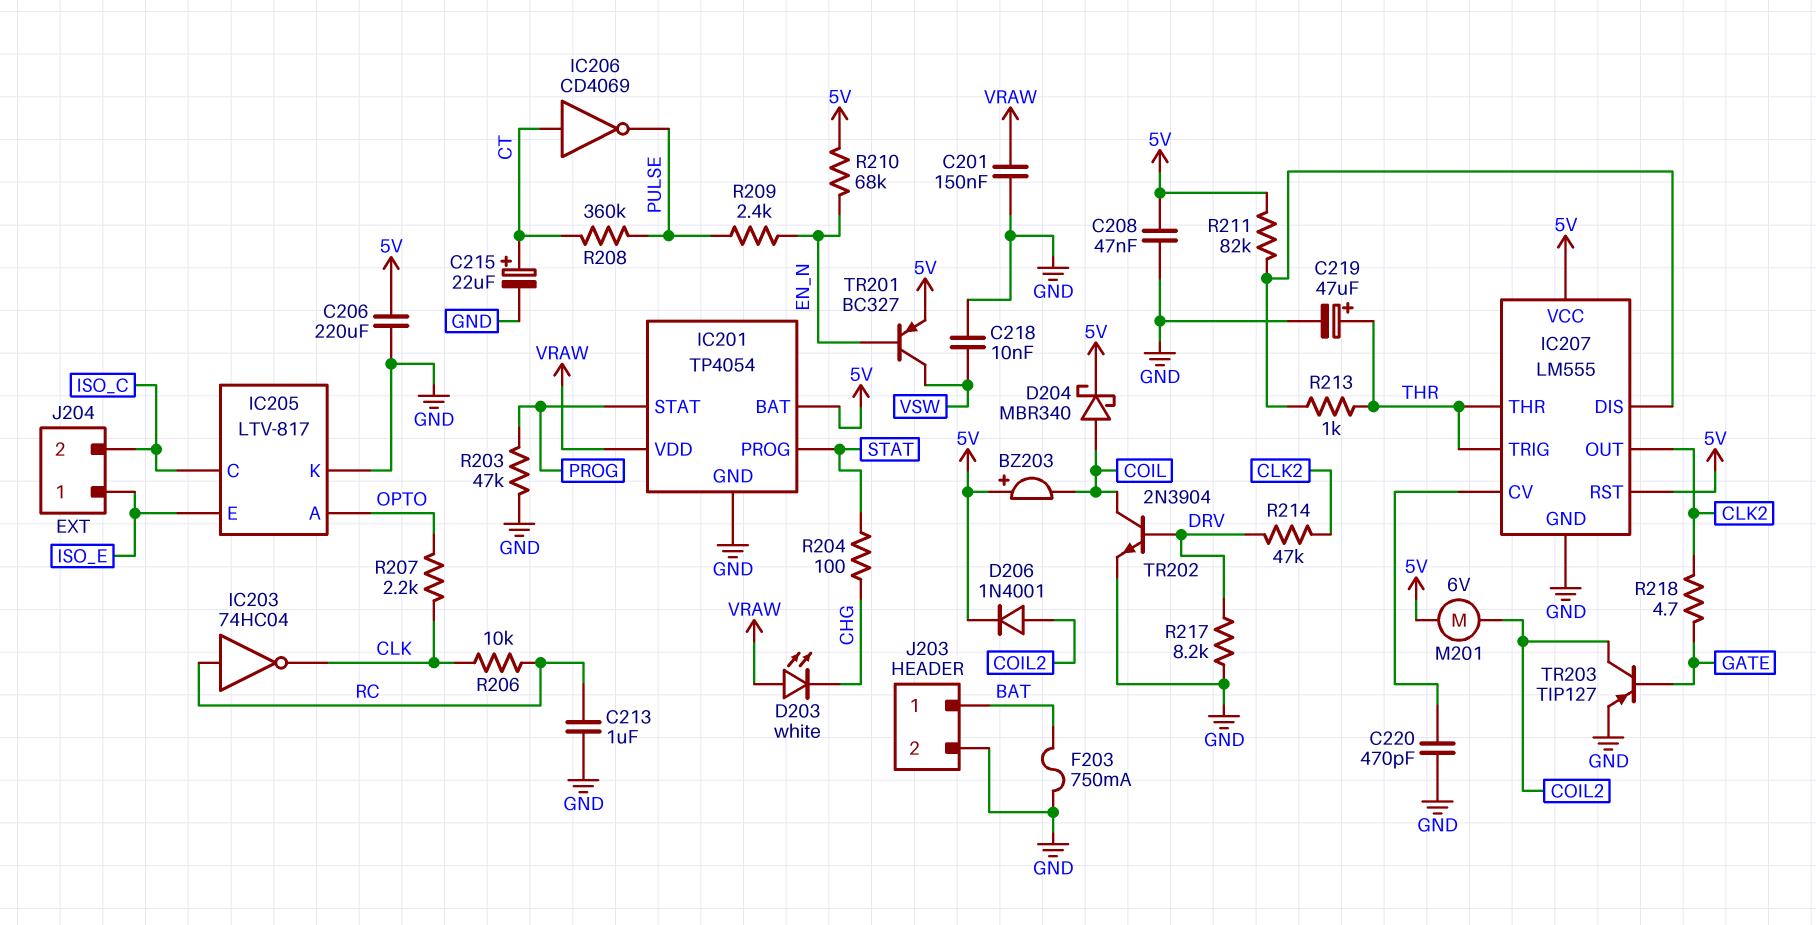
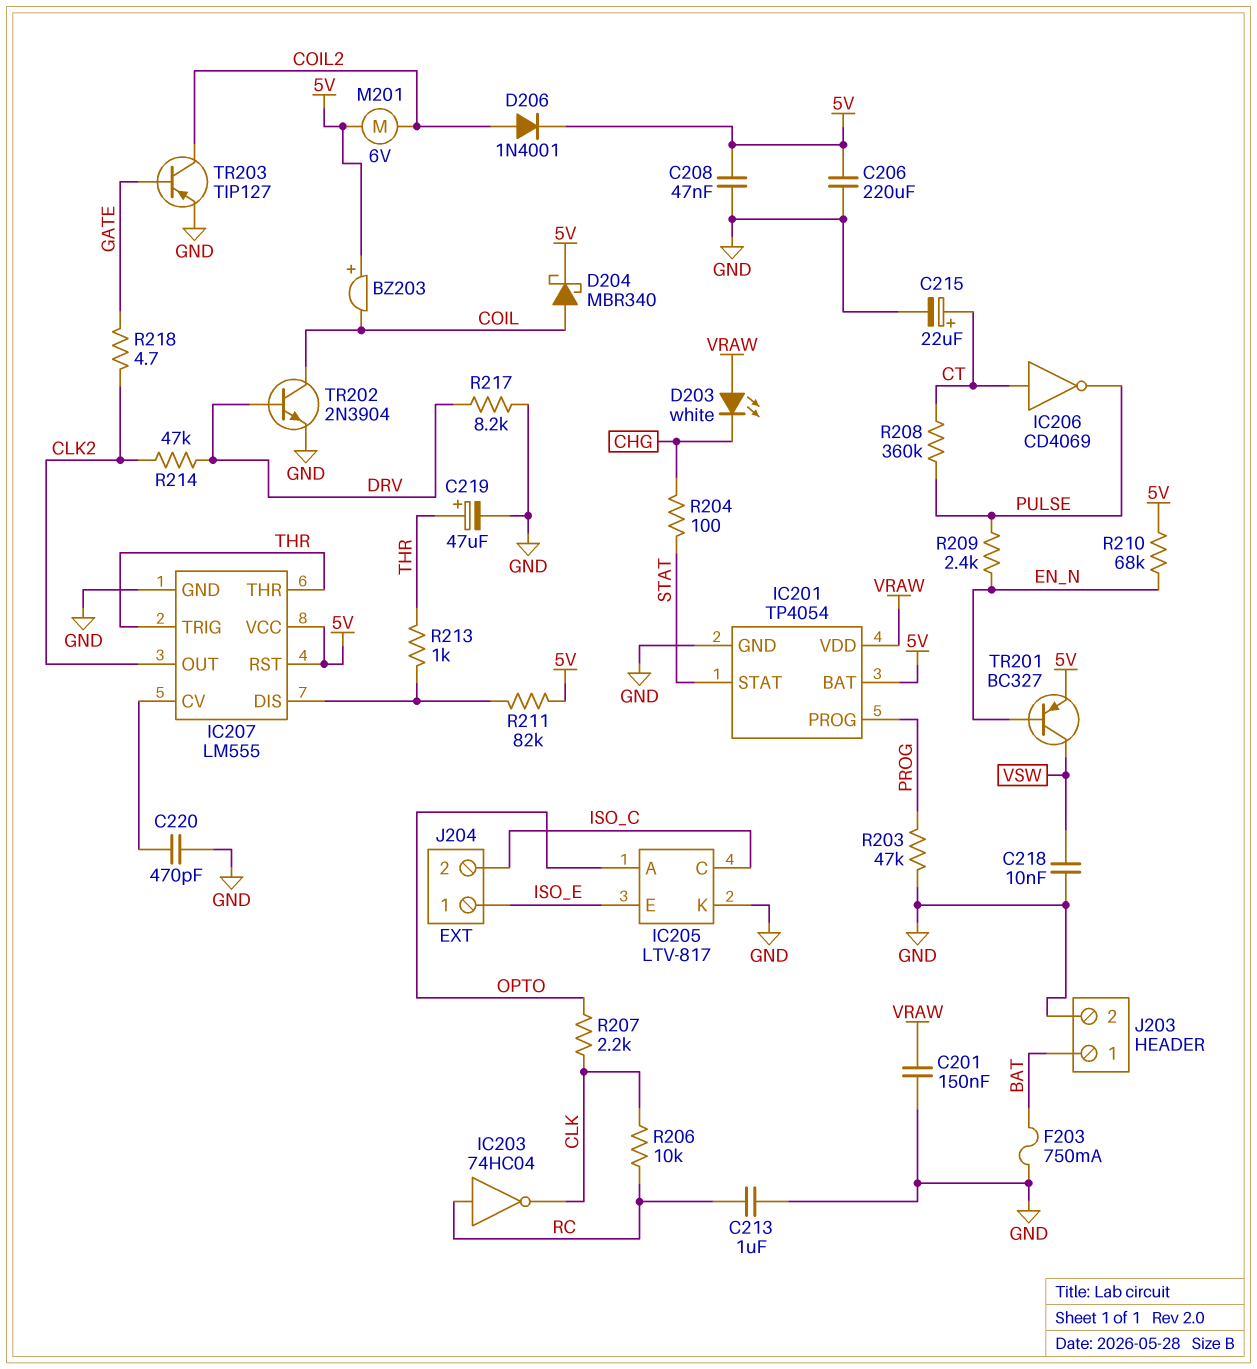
IC201 pin PROG: STAT -> PROG
IC201 pin STAT: PROG -> STAT

